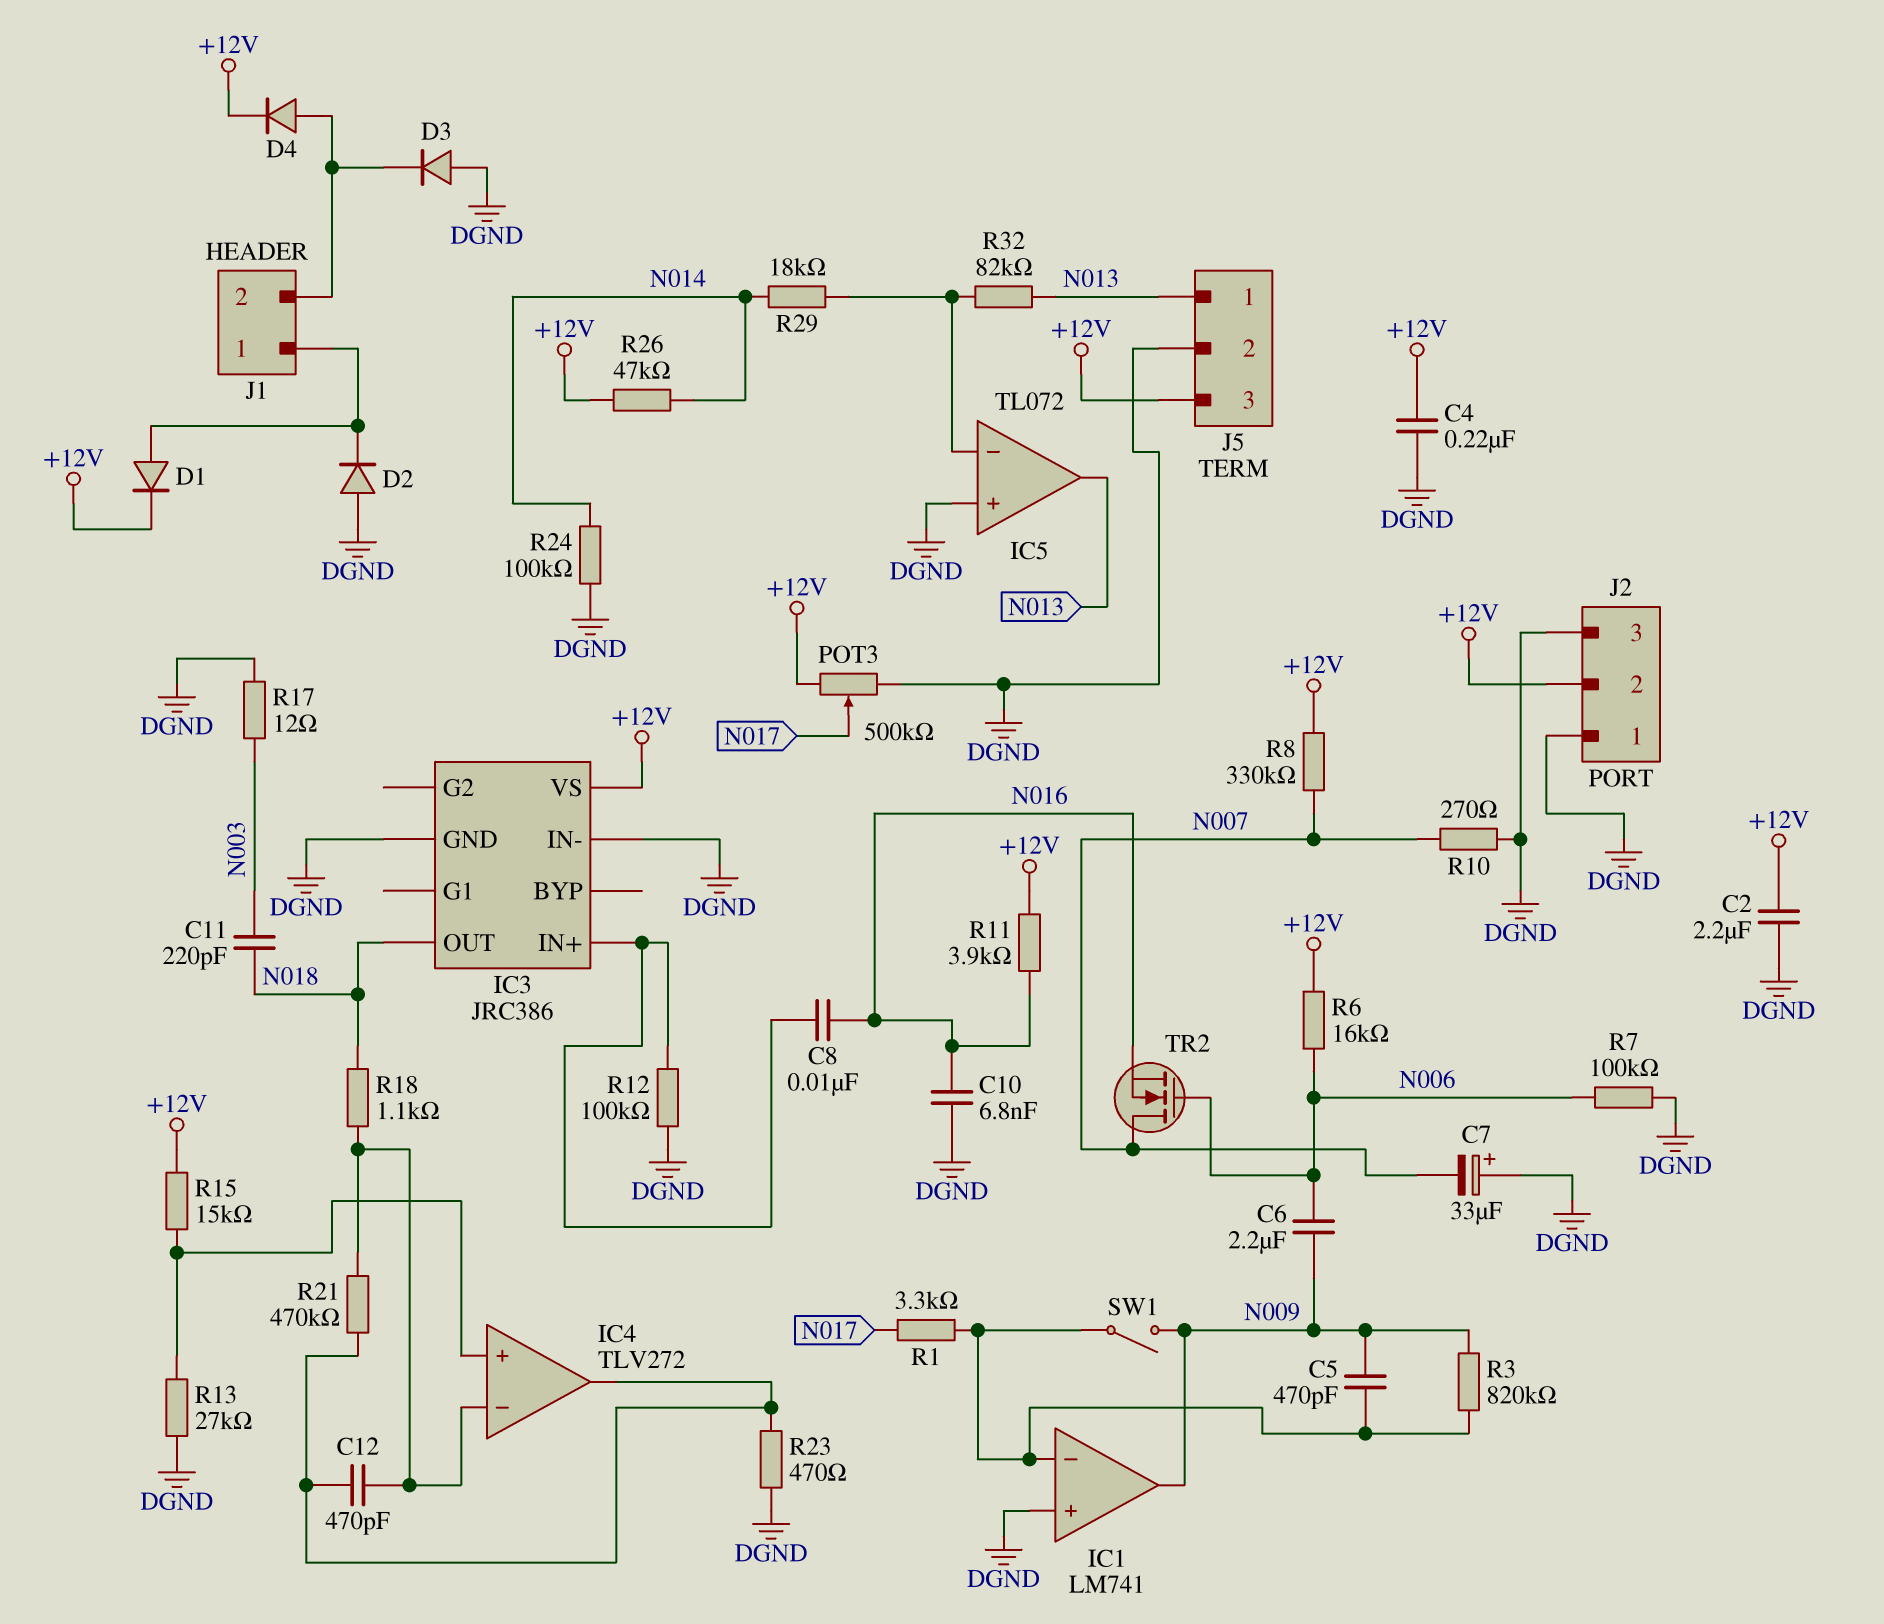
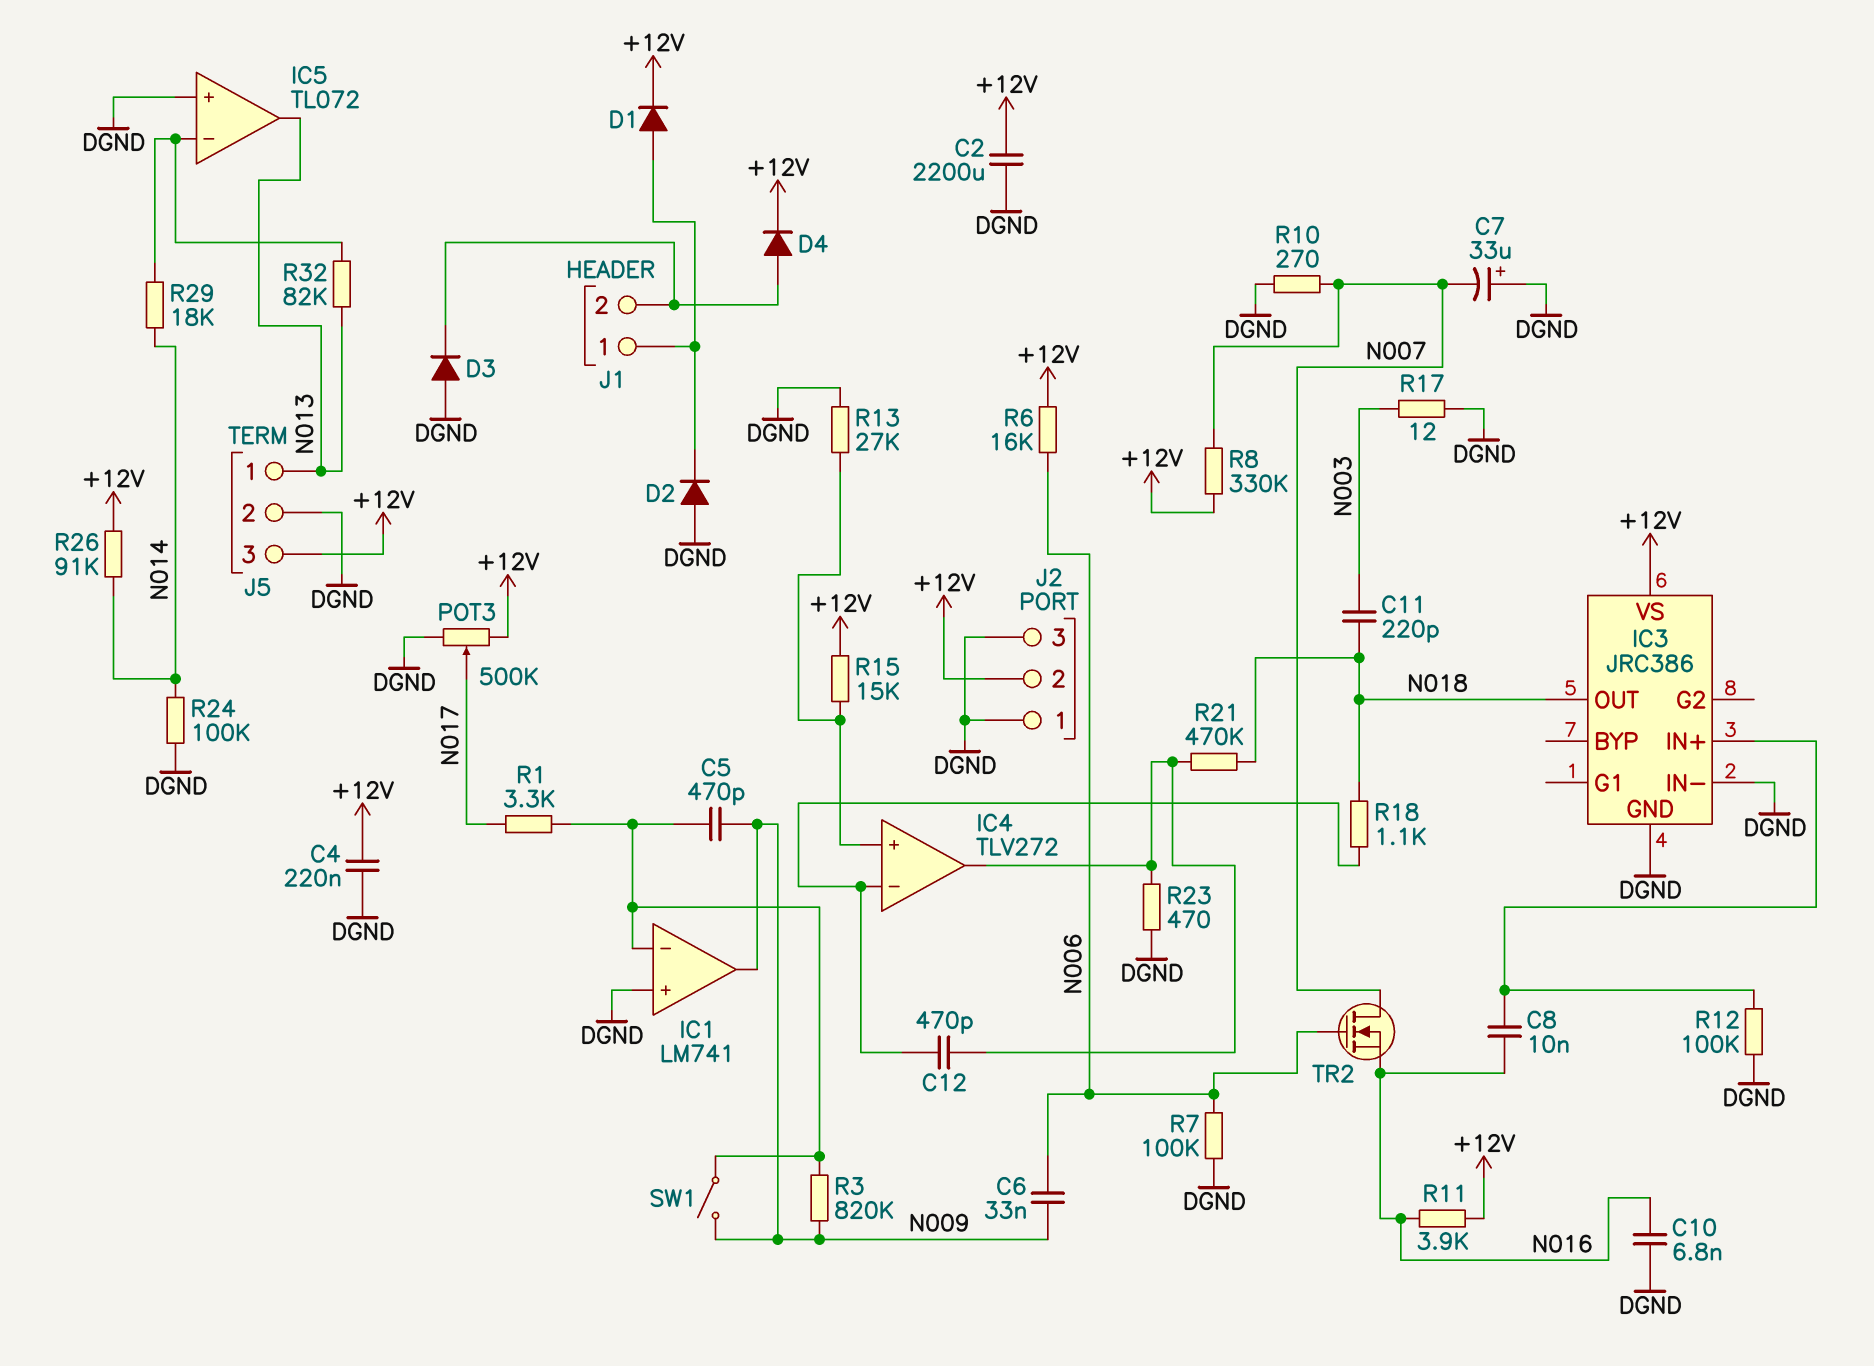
C2: 2.2uF (+12V, DGND) -> 2200uF (+12V, DGND)
C6: 2.2uF (N006, N009) -> 33nF (N006, N009)
R21: 470k (IC4/in-, IC4/out) -> 470k (IC4/out, N018)
R26: 47k (+12V, N014) -> 91k (+12V, N014)

